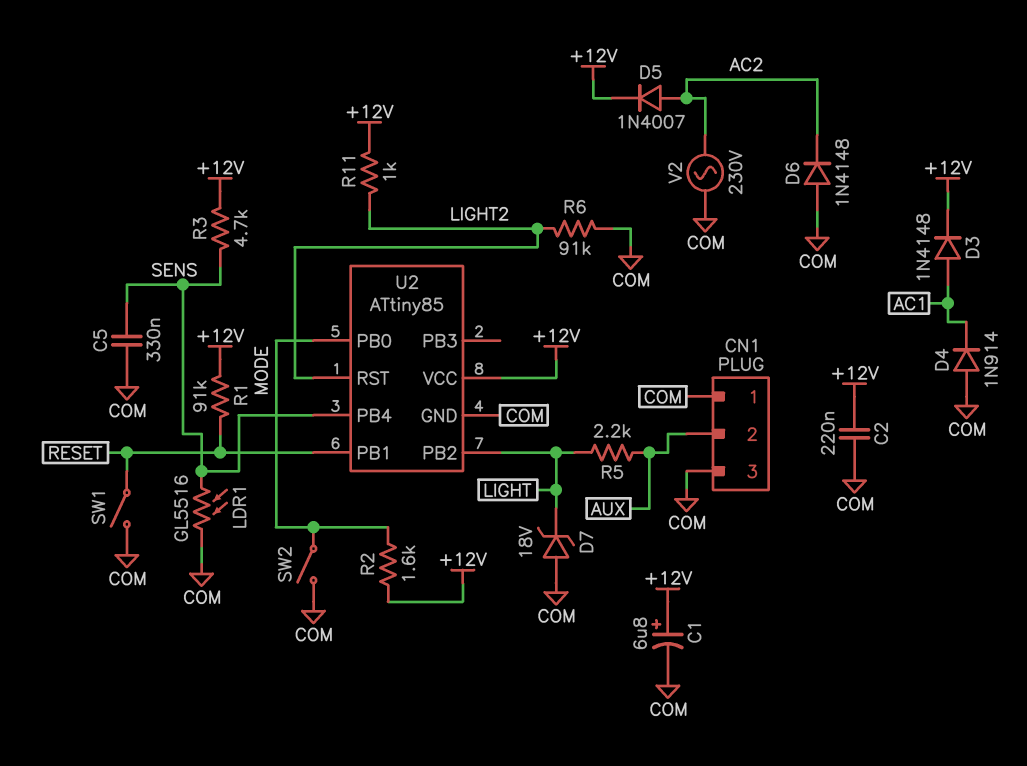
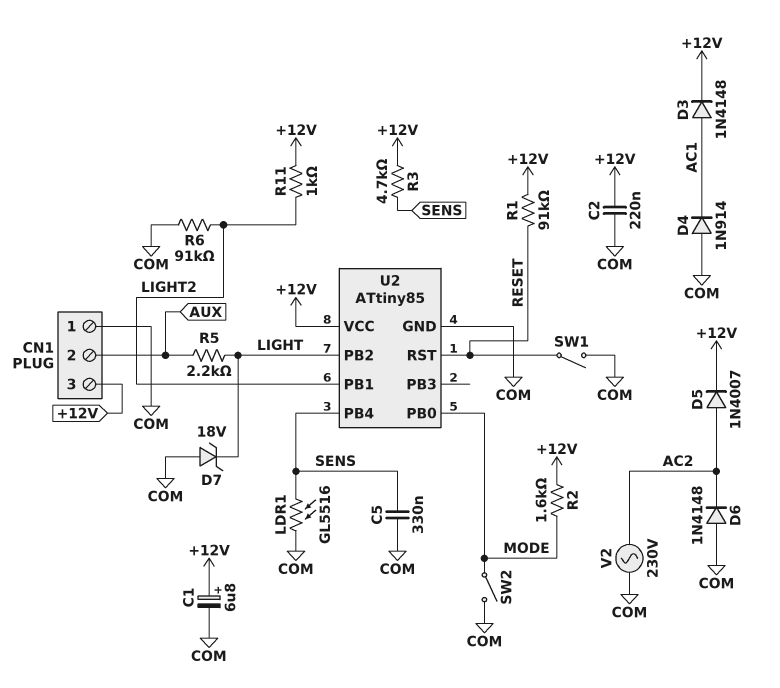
CN1 pin 3: COM -> +12V
U2 pin PB1: RESET -> LIGHT2
U2 pin RST: LIGHT2 -> RESET

